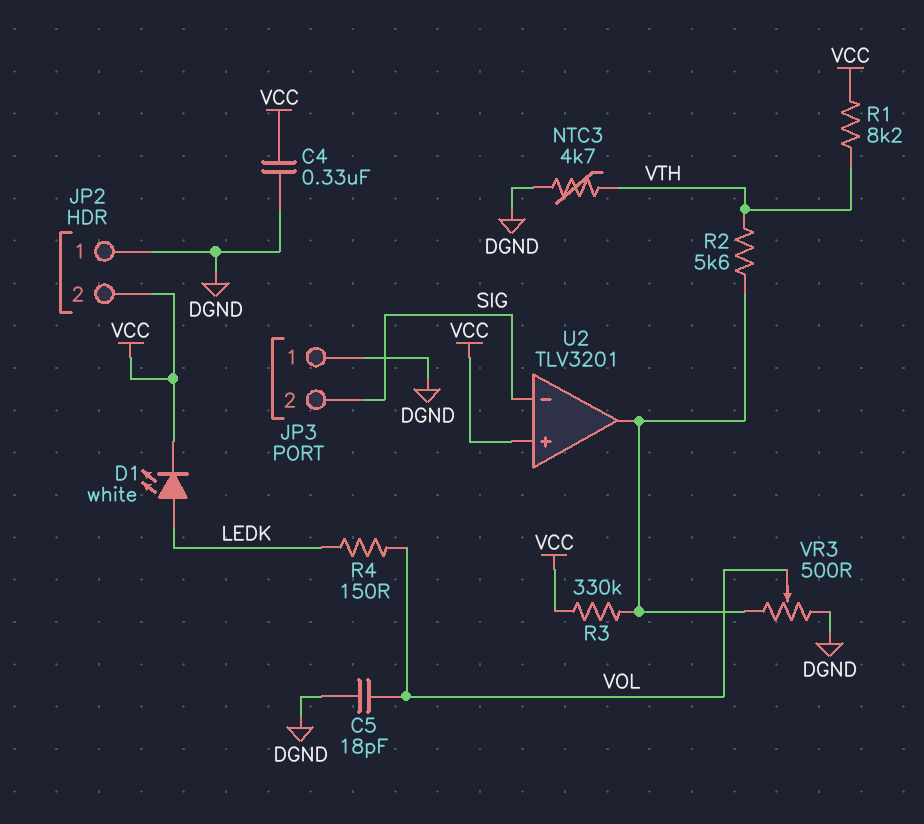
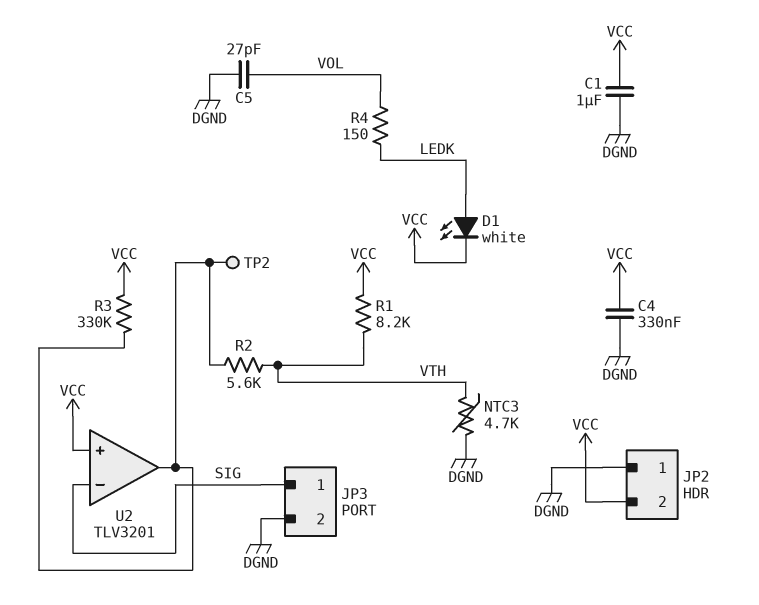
C1: none -> 1uF (DGND, VCC)
C5: 18pF (DGND, VOL) -> 27pF (DGND, VOL)
JP3 pin 1: DGND -> SIG
JP3 pin 2: SIG -> DGND
TP2: none -> test point (U2/out)
VR3: 500 (DGND, U2/out, wiper VOL) -> none

